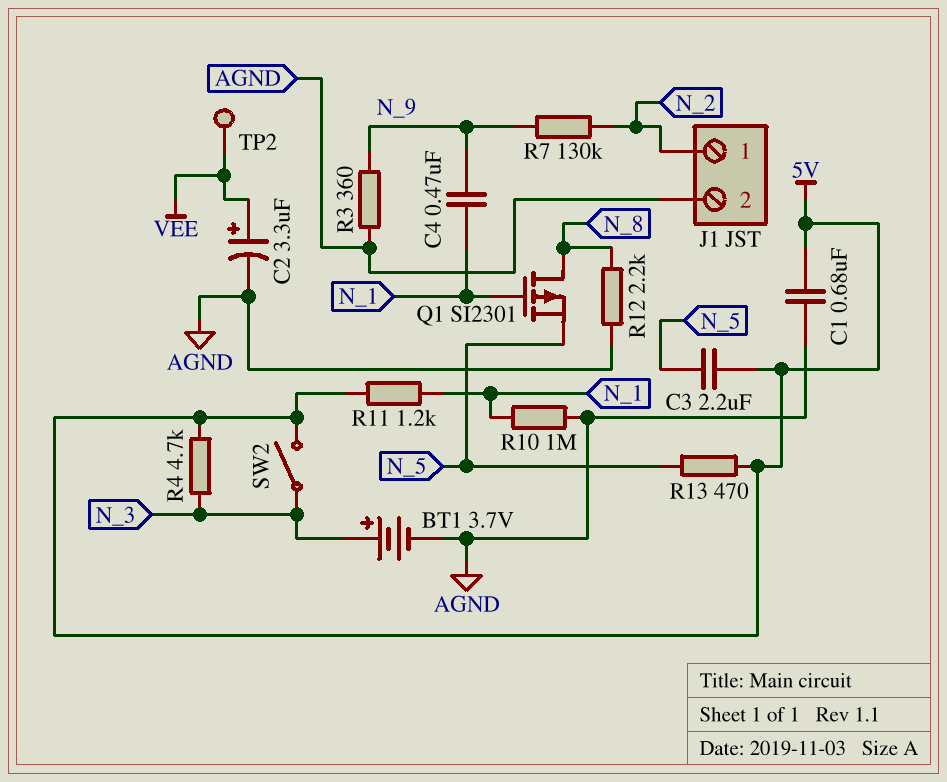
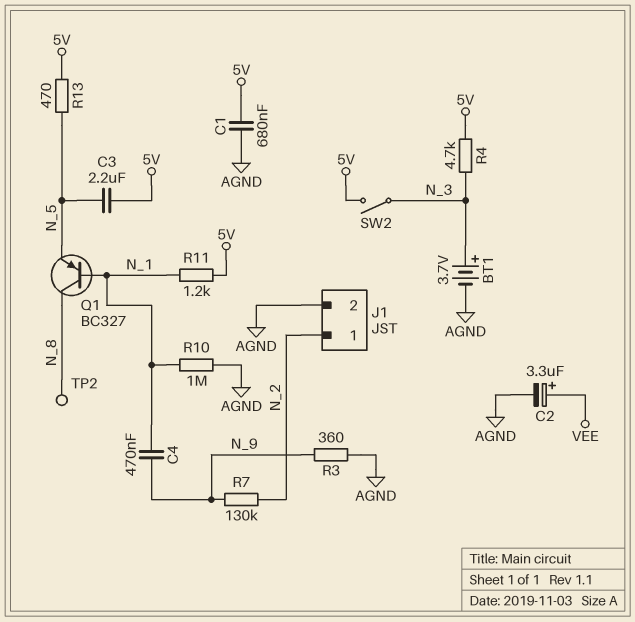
Q1: PMOS SI2301 (G N_1, D N_8, S N_5) -> PNP BC327 (B N_1, C N_8, E N_5)
R12: 2.2k (AGND, N_8) -> none
TP2: test point (VEE) -> test point (N_8)

